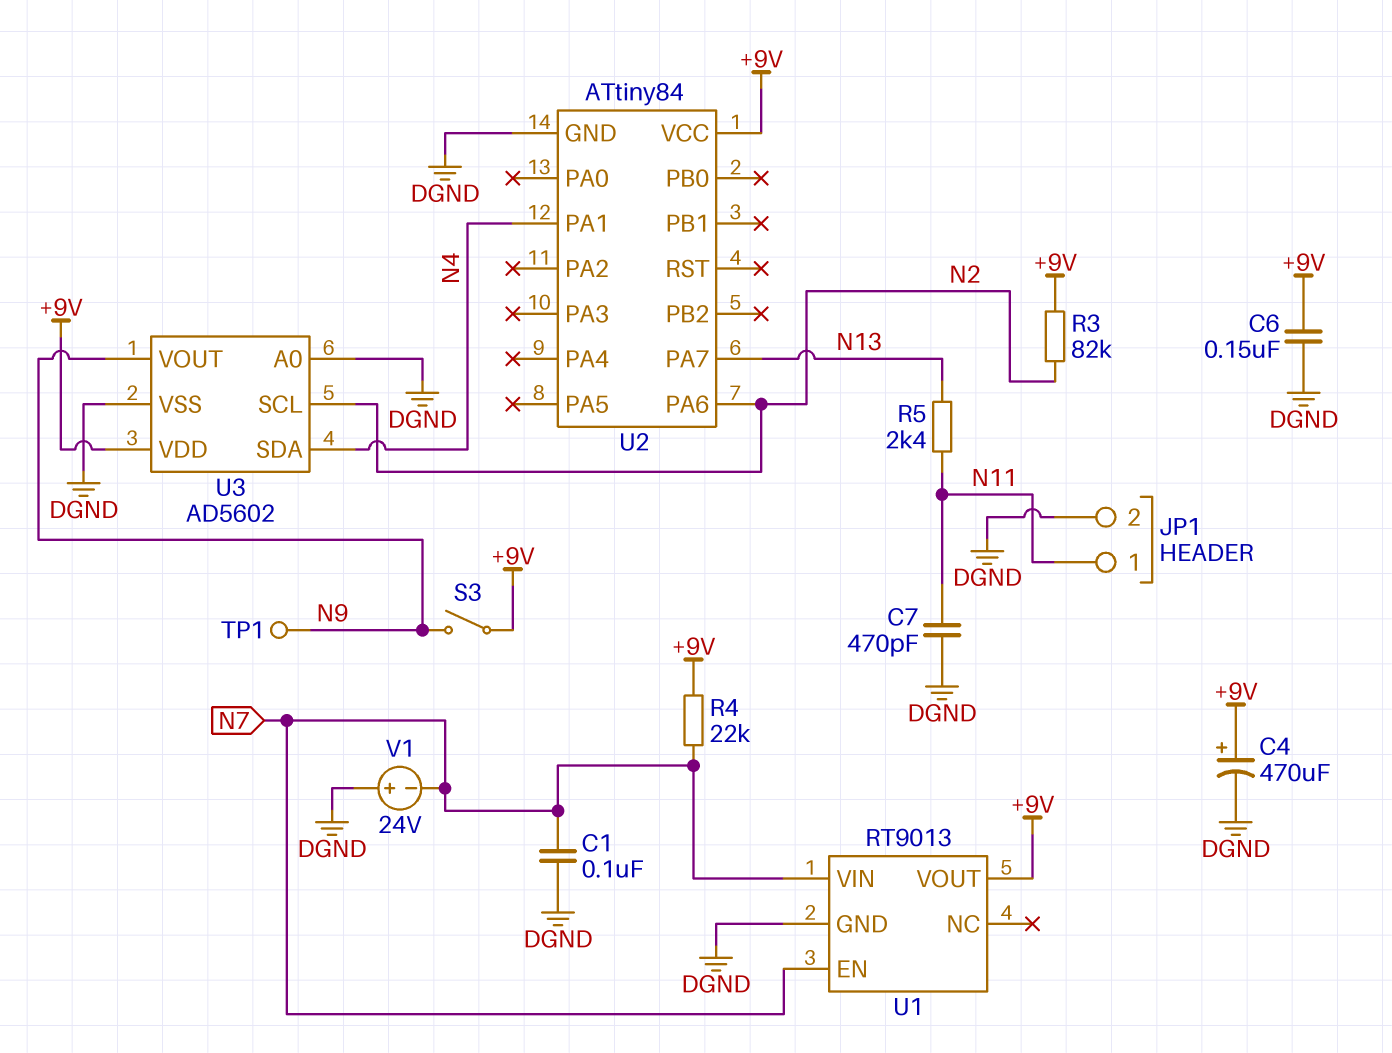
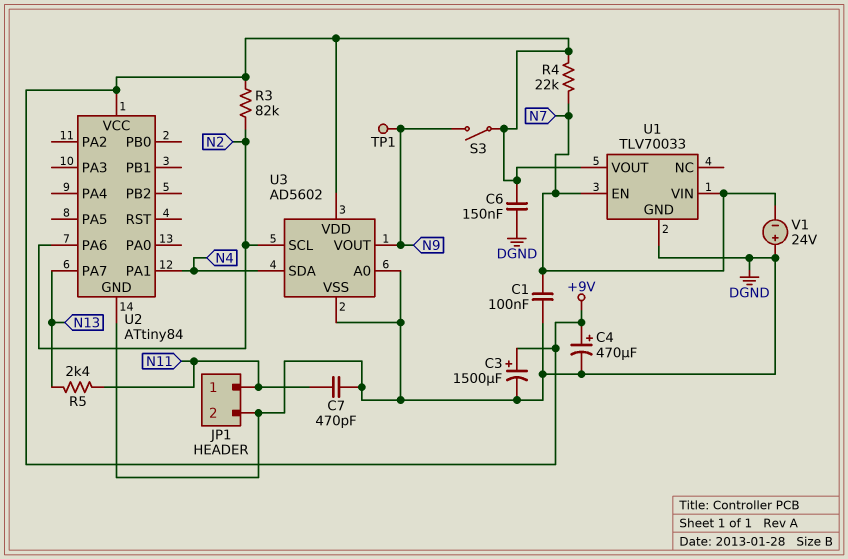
C3: none -> 1500uF (plus +9V, minus DGND)
U1: RT9013 -> TLV70033

